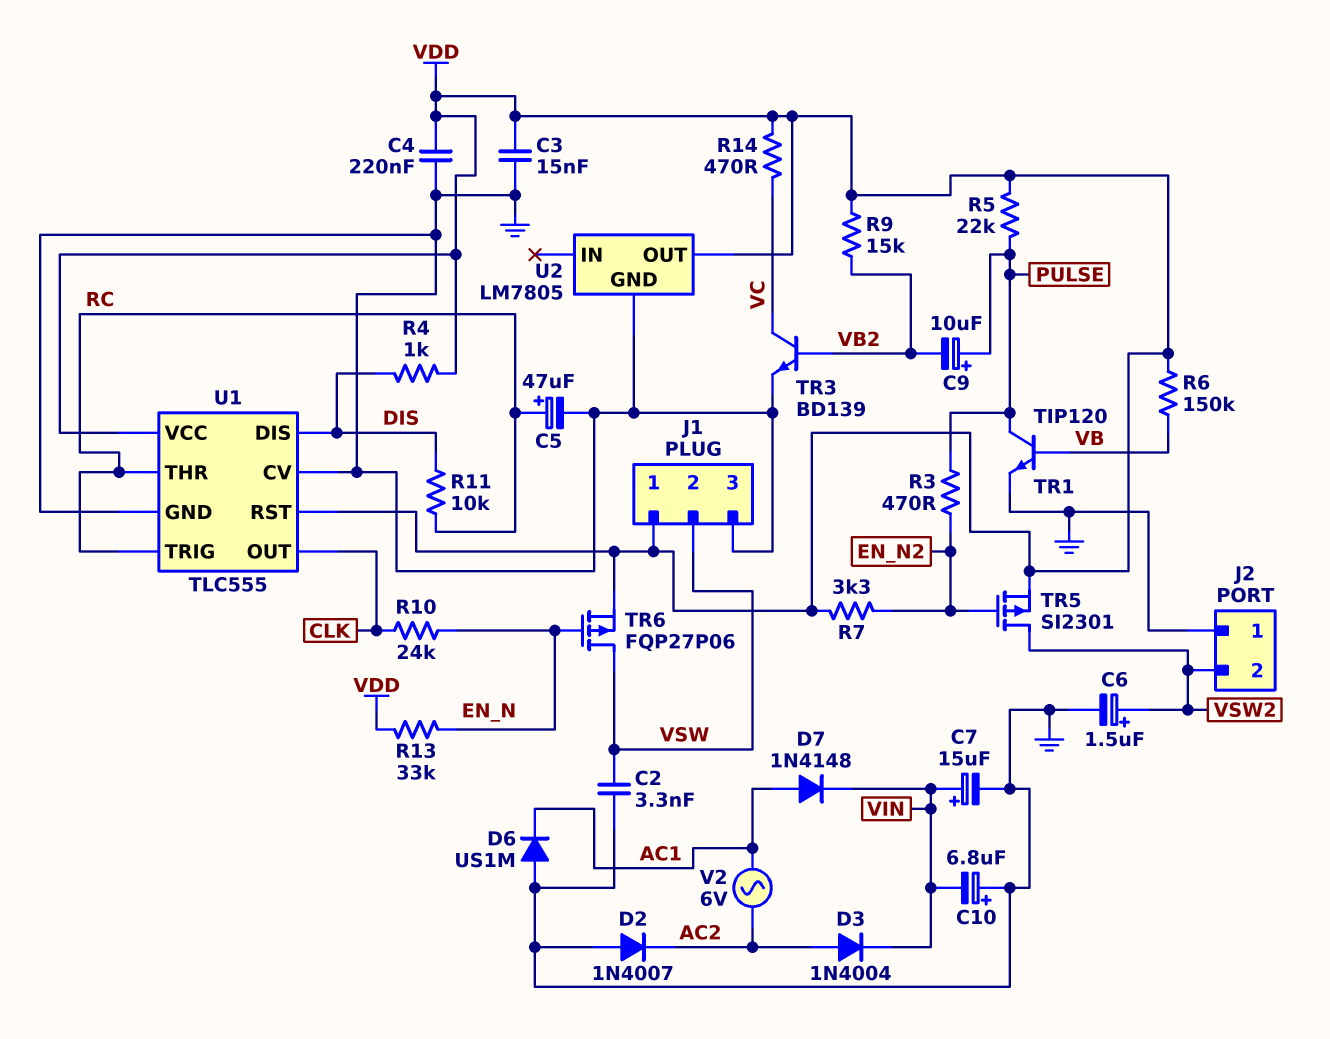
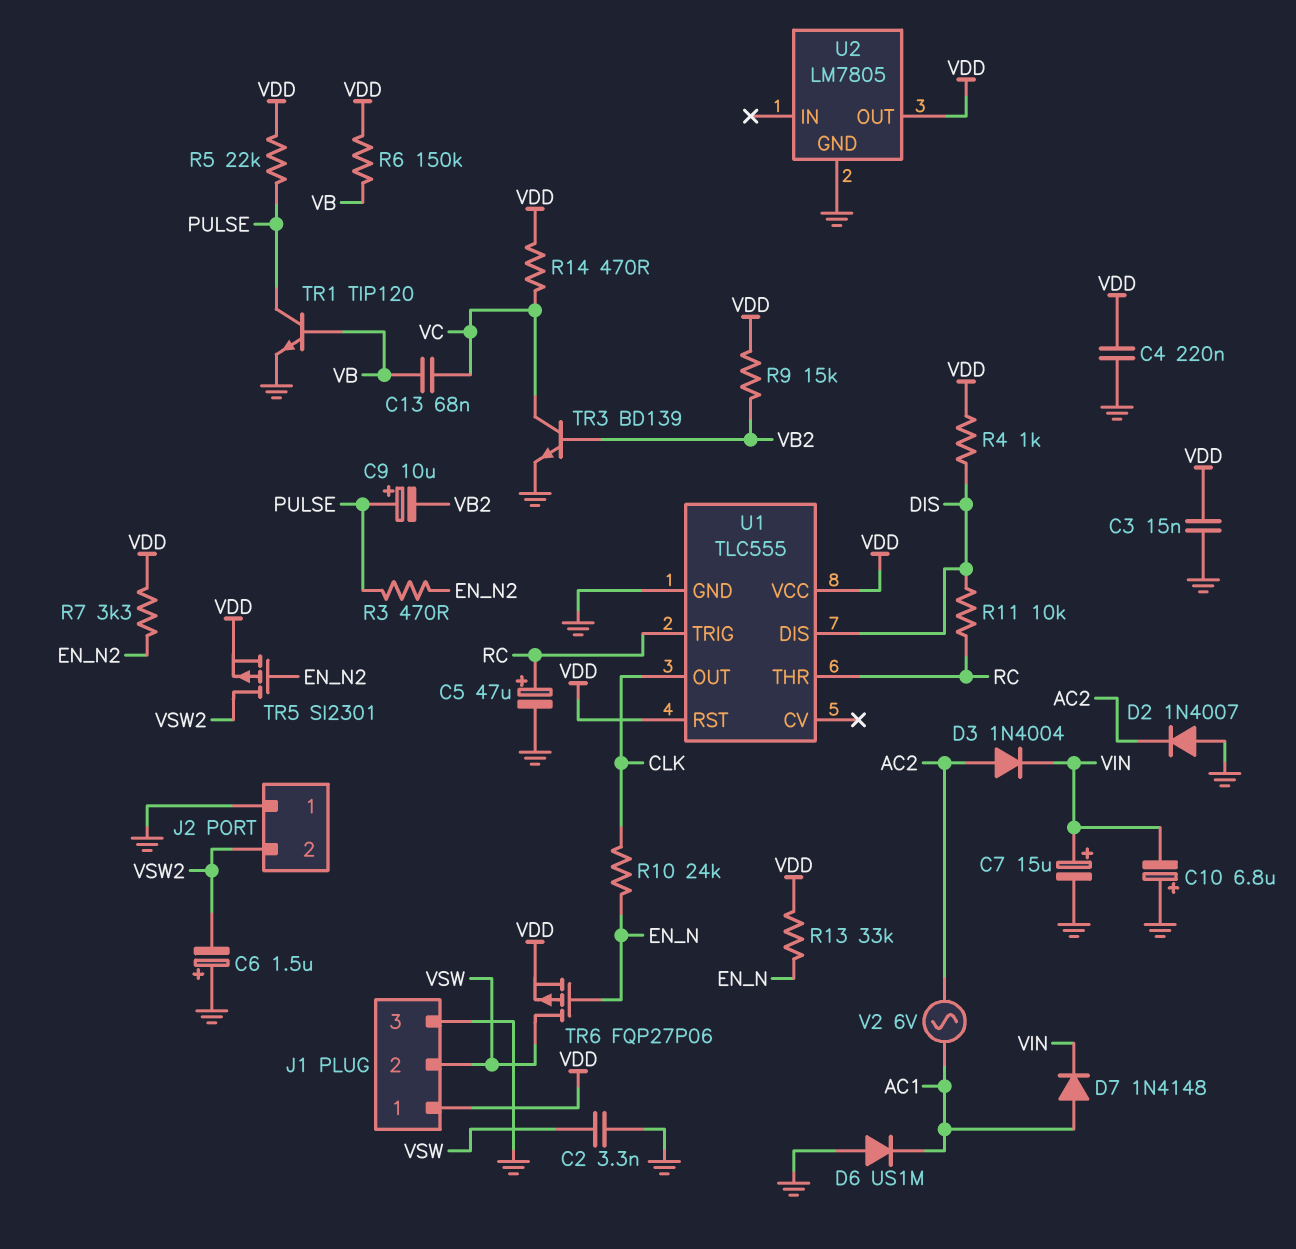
C6: 1.5uF (plus VSW2, minus GND) -> 1.5uF (plus GND, minus VSW2)
C13: none -> 68nF (VB, VC)
U1 pin CV: GND -> none

